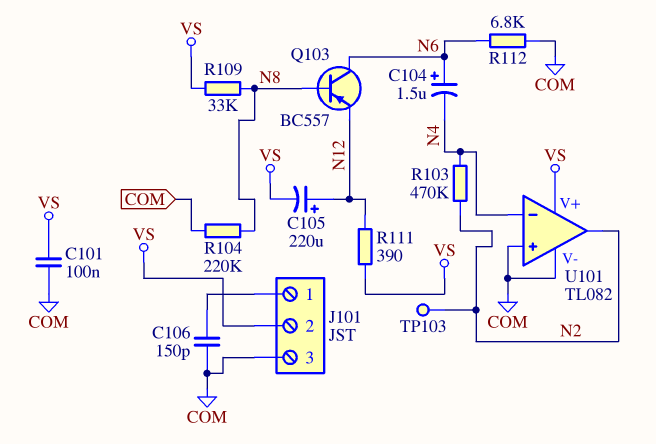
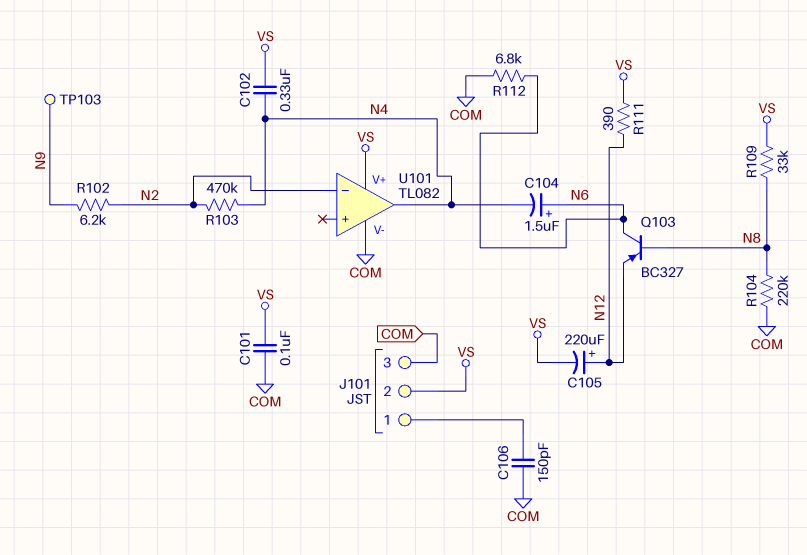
C102: none -> 330nF (N4, VS)
Q103: PNP BC557 (B N8, C N6, E N12) -> PNP BC327 (B N8, C N6, E N12)
R102: none -> 6.2k (N2, N9)
TP103: test point (N2) -> test point (N9)
U101 pin in+: COM -> none
U101 pin in-: N4 -> N2
U101 pin out: N2 -> N4

